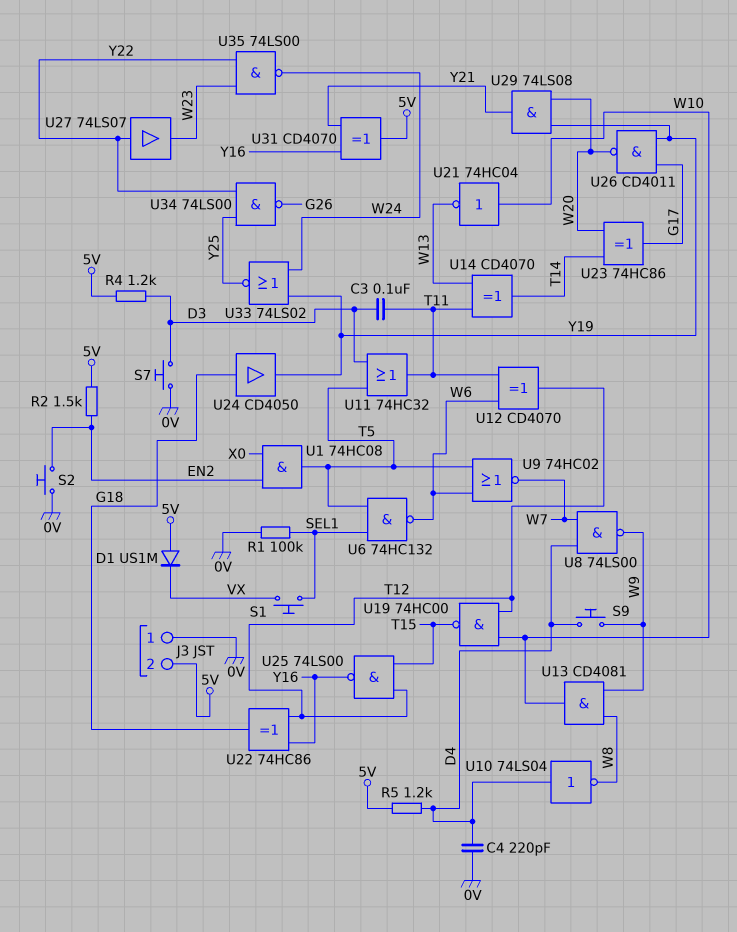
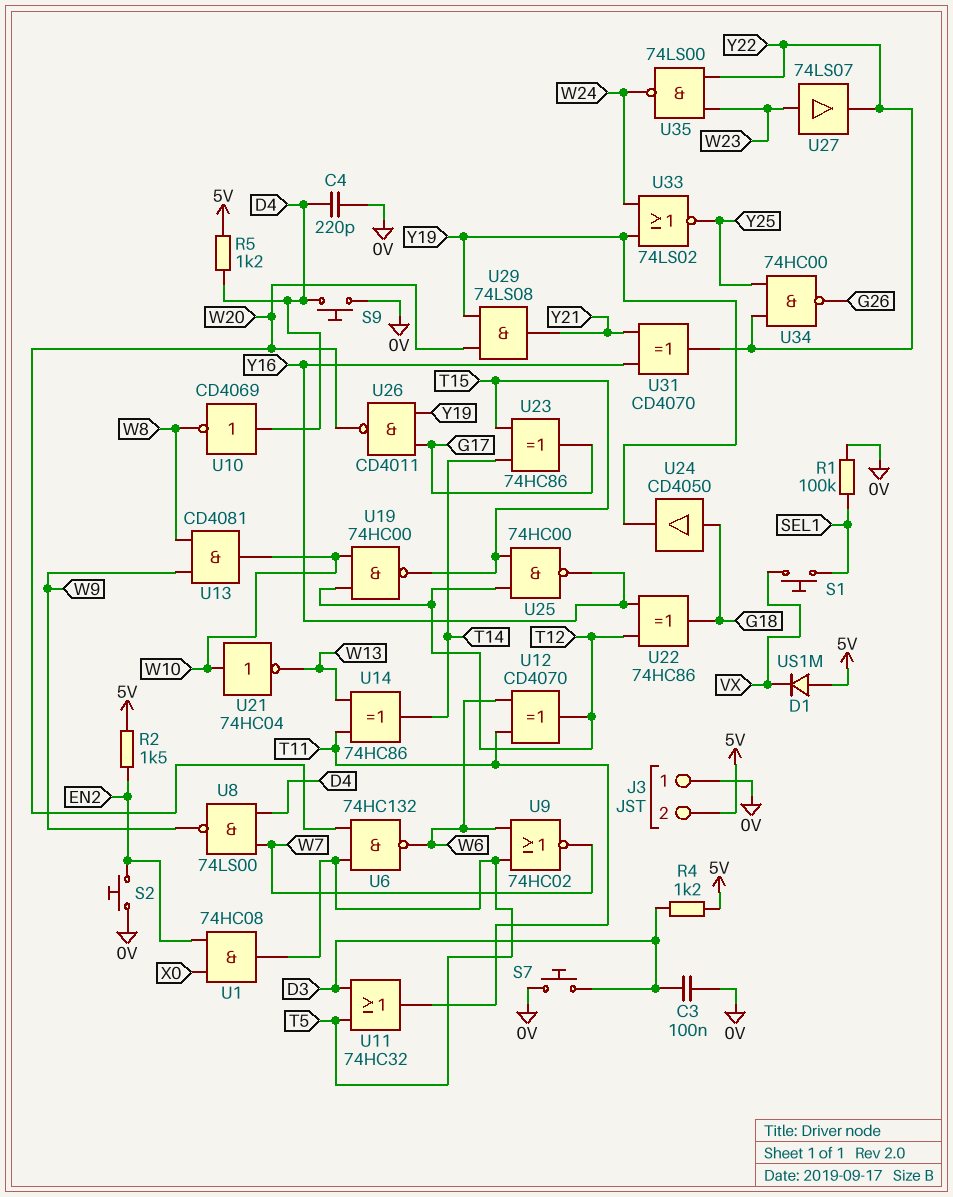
C3: 100nF (D3, T11) -> 100nF (0V, D3)
S9: button (D4, W9) -> button (0V, D4)
U6: NAND 74HC132 (in SEL1, in T5, out W6) -> NAND 74HC132 (in T5, in W20, out W6)
U10: NOT 74LS04 (in D4, out W8) -> NOT CD4069 (in D4, out W8)
U14: XOR CD4070 (in T11, in W13, out T14) -> XOR 74HC86 (in T11, in W13, out T14)
U23: XOR 74HC86 (in T14, in W20, out G17) -> XOR 74HC86 (in T14, in T15, out G17)
U25: NAND 74LS00 (in T12, in T15, out Y16) -> NAND 74HC00 (in T12, in T15, out Y16)
U27: buffer 74LS07 (in Y22, out W23) -> buffer 74LS07 (in W23, out Y22)
U31: XOR CD4070 (in Y16, in Y21, out 5V) -> XOR CD4070 (in Y16, in Y21, out Y22)
U34: NAND 74LS00 (in Y22, in Y25, out G26) -> NAND 74HC00 (in Y22, in Y25, out G26)

